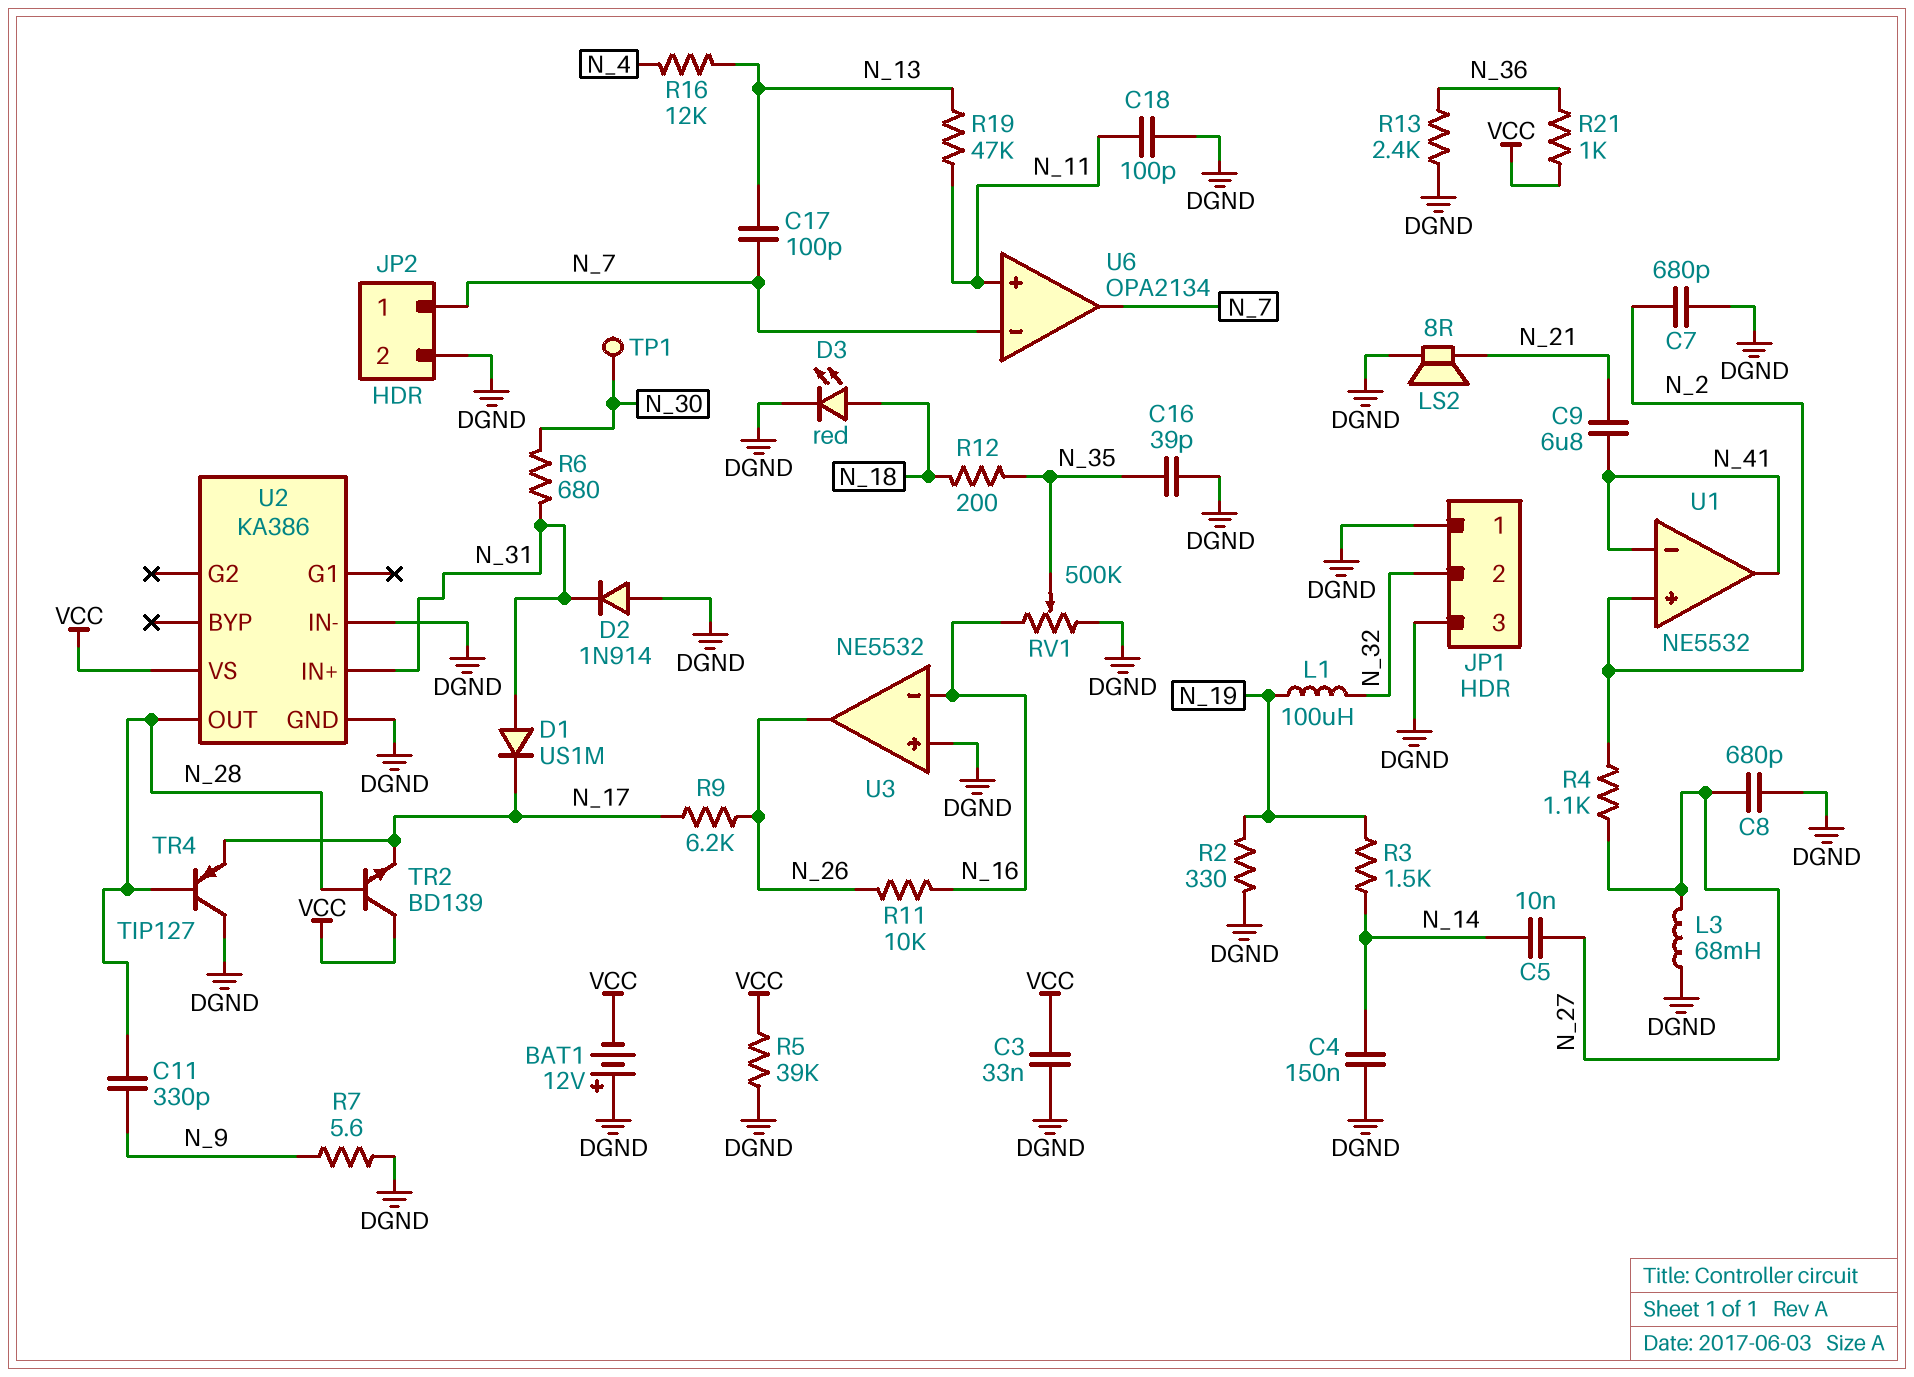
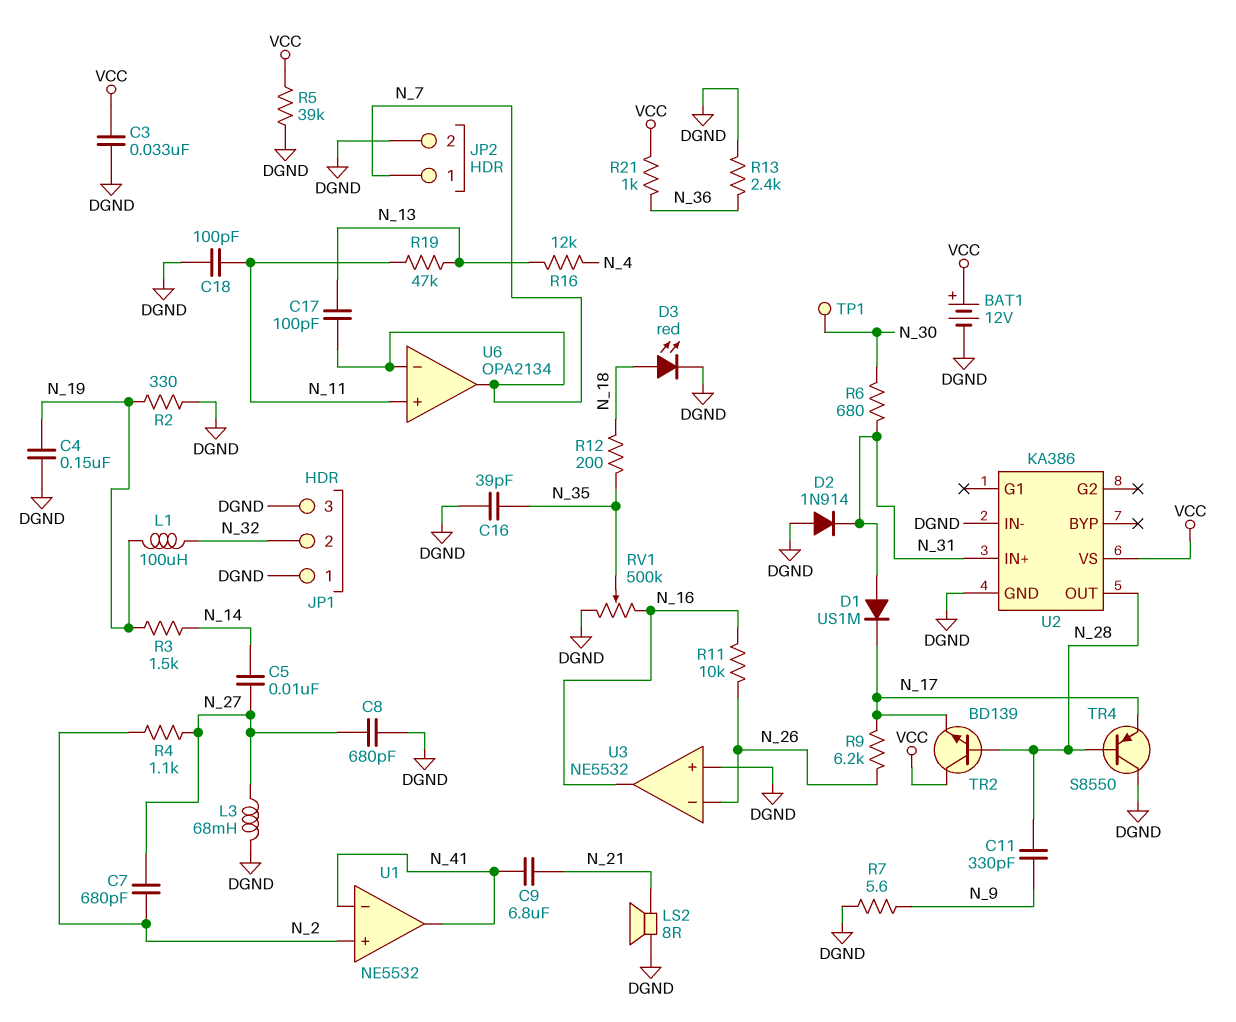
BAT1: 12V (plus DGND, minus VCC) -> 12V (plus VCC, minus DGND)
C4: 150nF (DGND, N_14) -> 150nF (DGND, N_19)
C7: 680pF (DGND, N_2) -> 680pF (N_2, N_27)
TR4: PNP TIP127 (B N_28, C DGND, E N_17) -> PNP S8550 (B N_28, C DGND, E N_17)
U3 pin in-: N_16 -> N_26
U3 pin out: N_26 -> N_16

